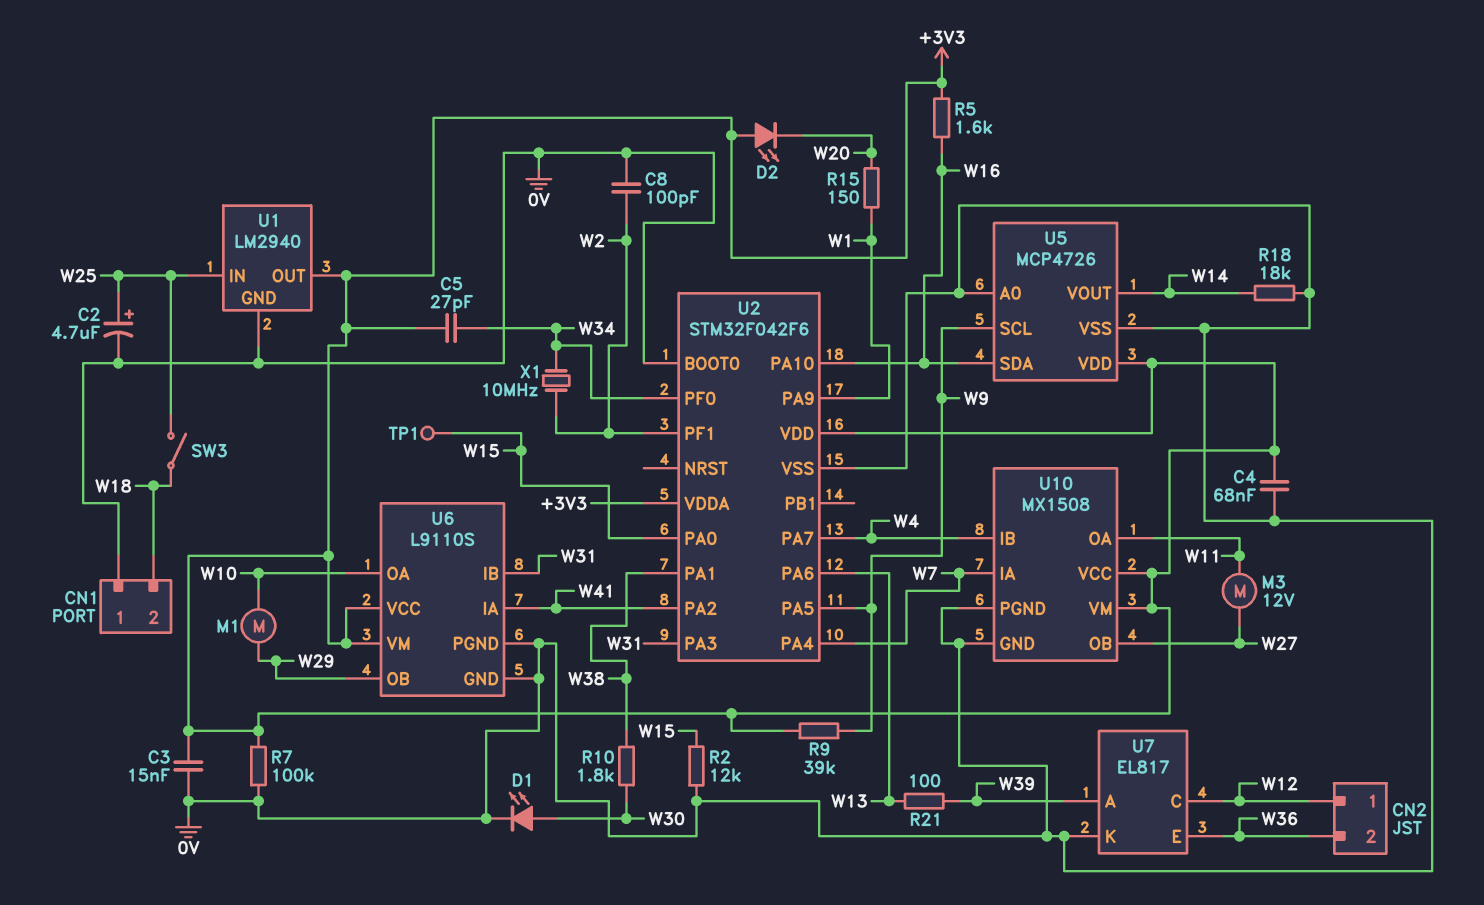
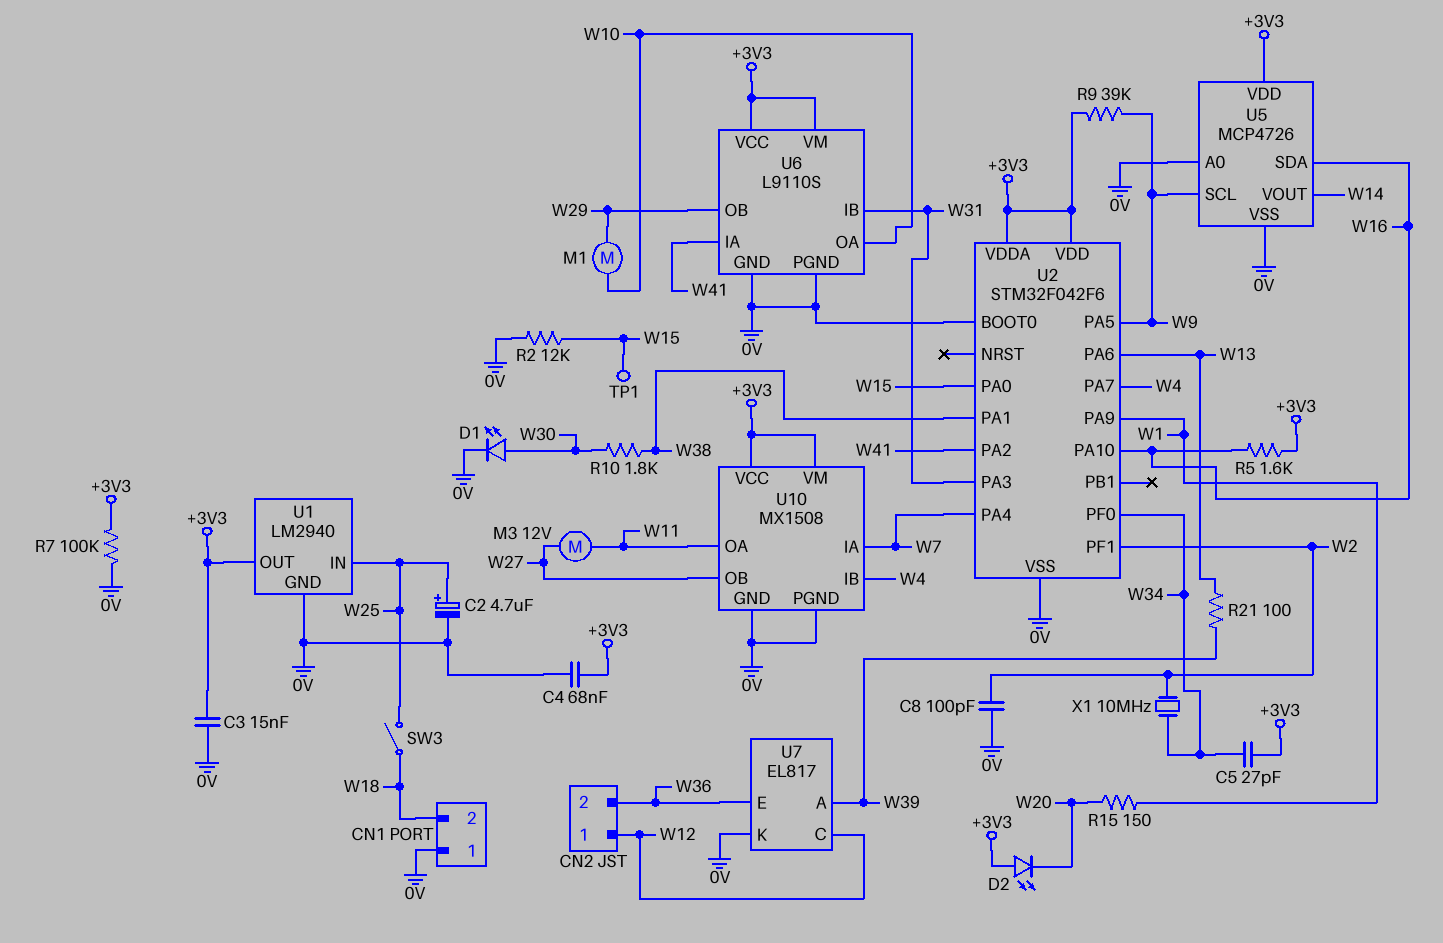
R18: 18k (0V, W14) -> none

